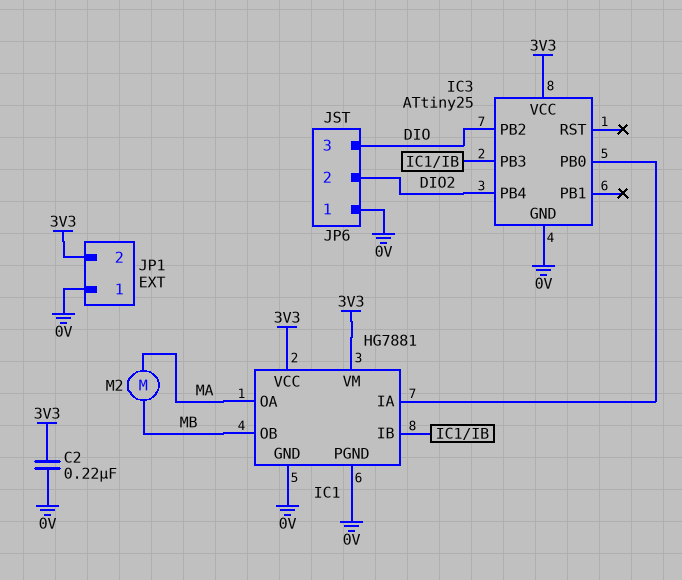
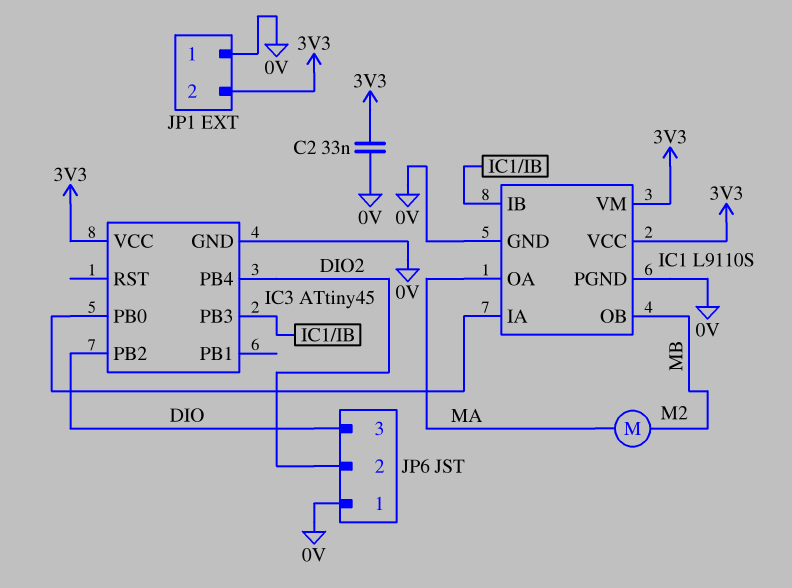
C2: 220nF (0V, 3V3) -> 33nF (0V, 3V3)
IC1: HG7881 -> L9110S
IC3: ATtiny25 -> ATtiny45

